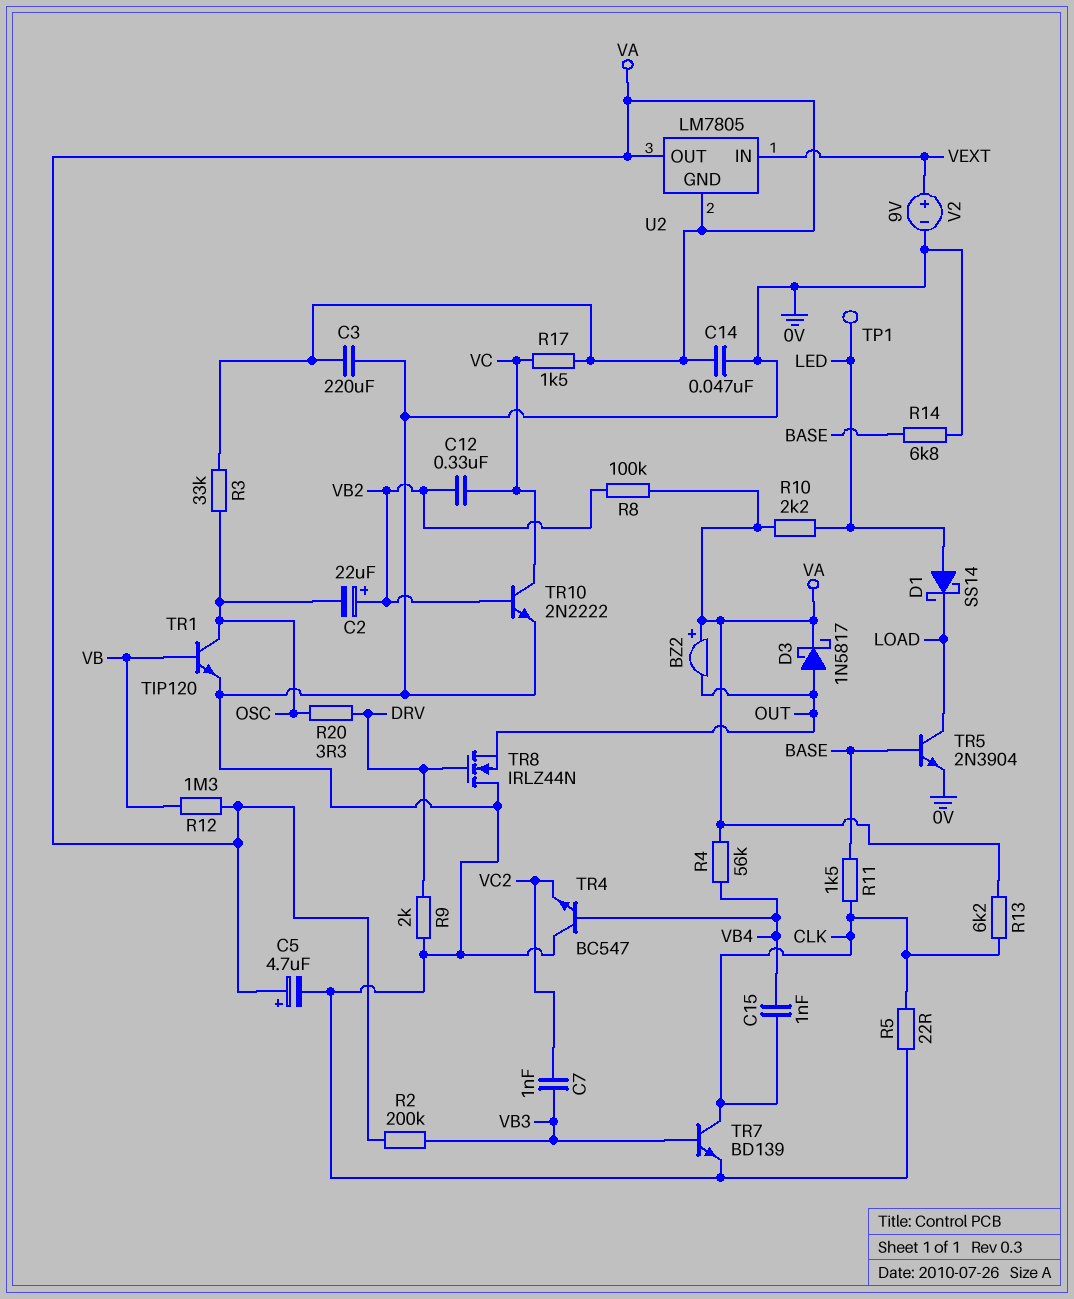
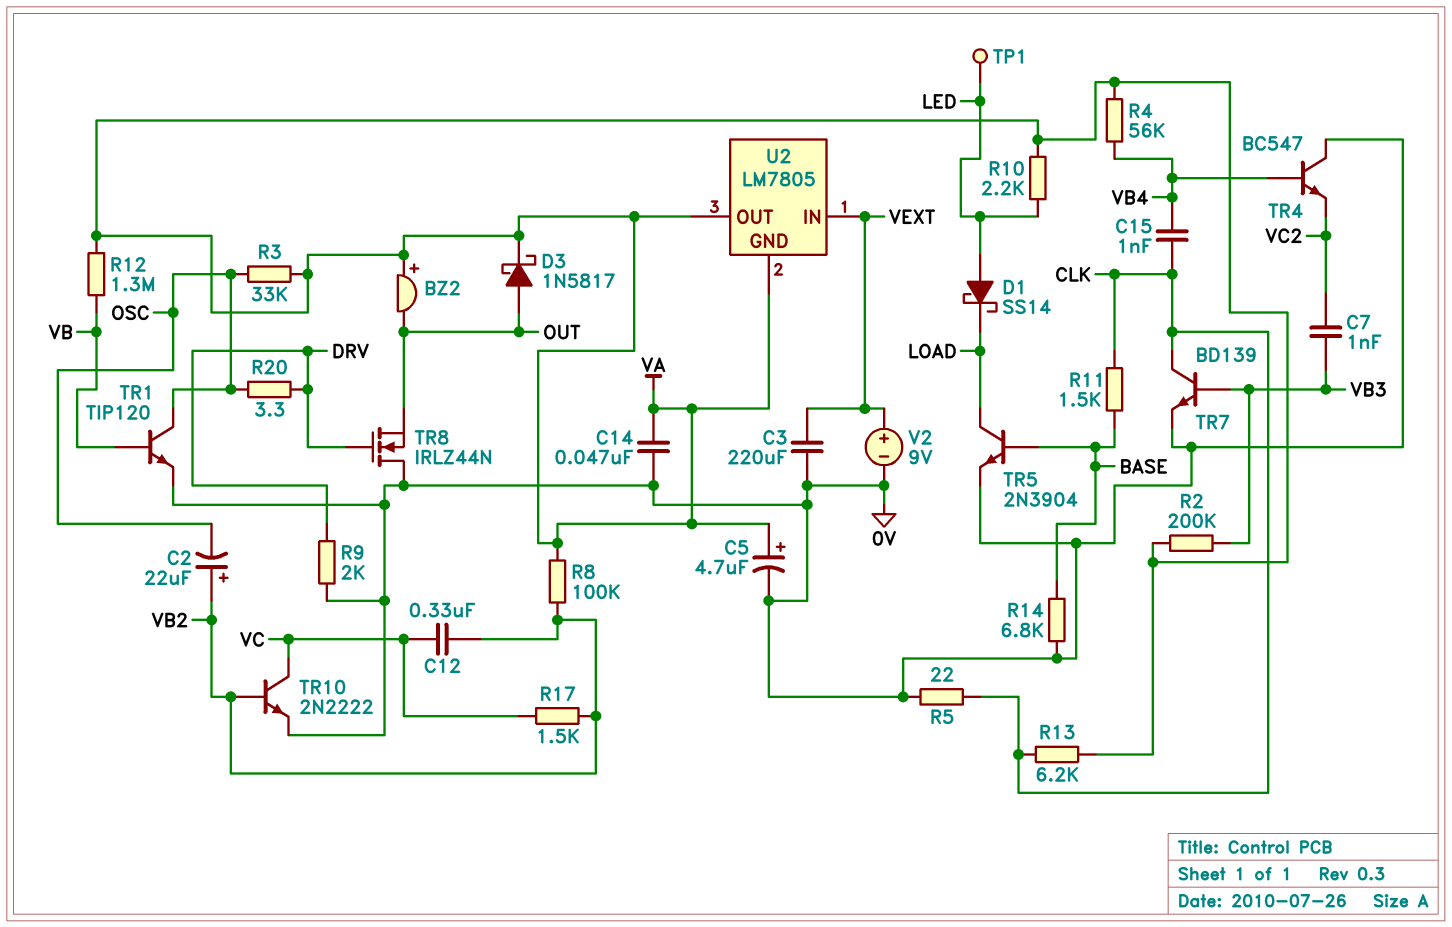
C3: 220uF (0V, VA) -> 220uF (0V, VEXT)
R17: 1.5k (VA, VC) -> 1.5k (VB2, VC)

